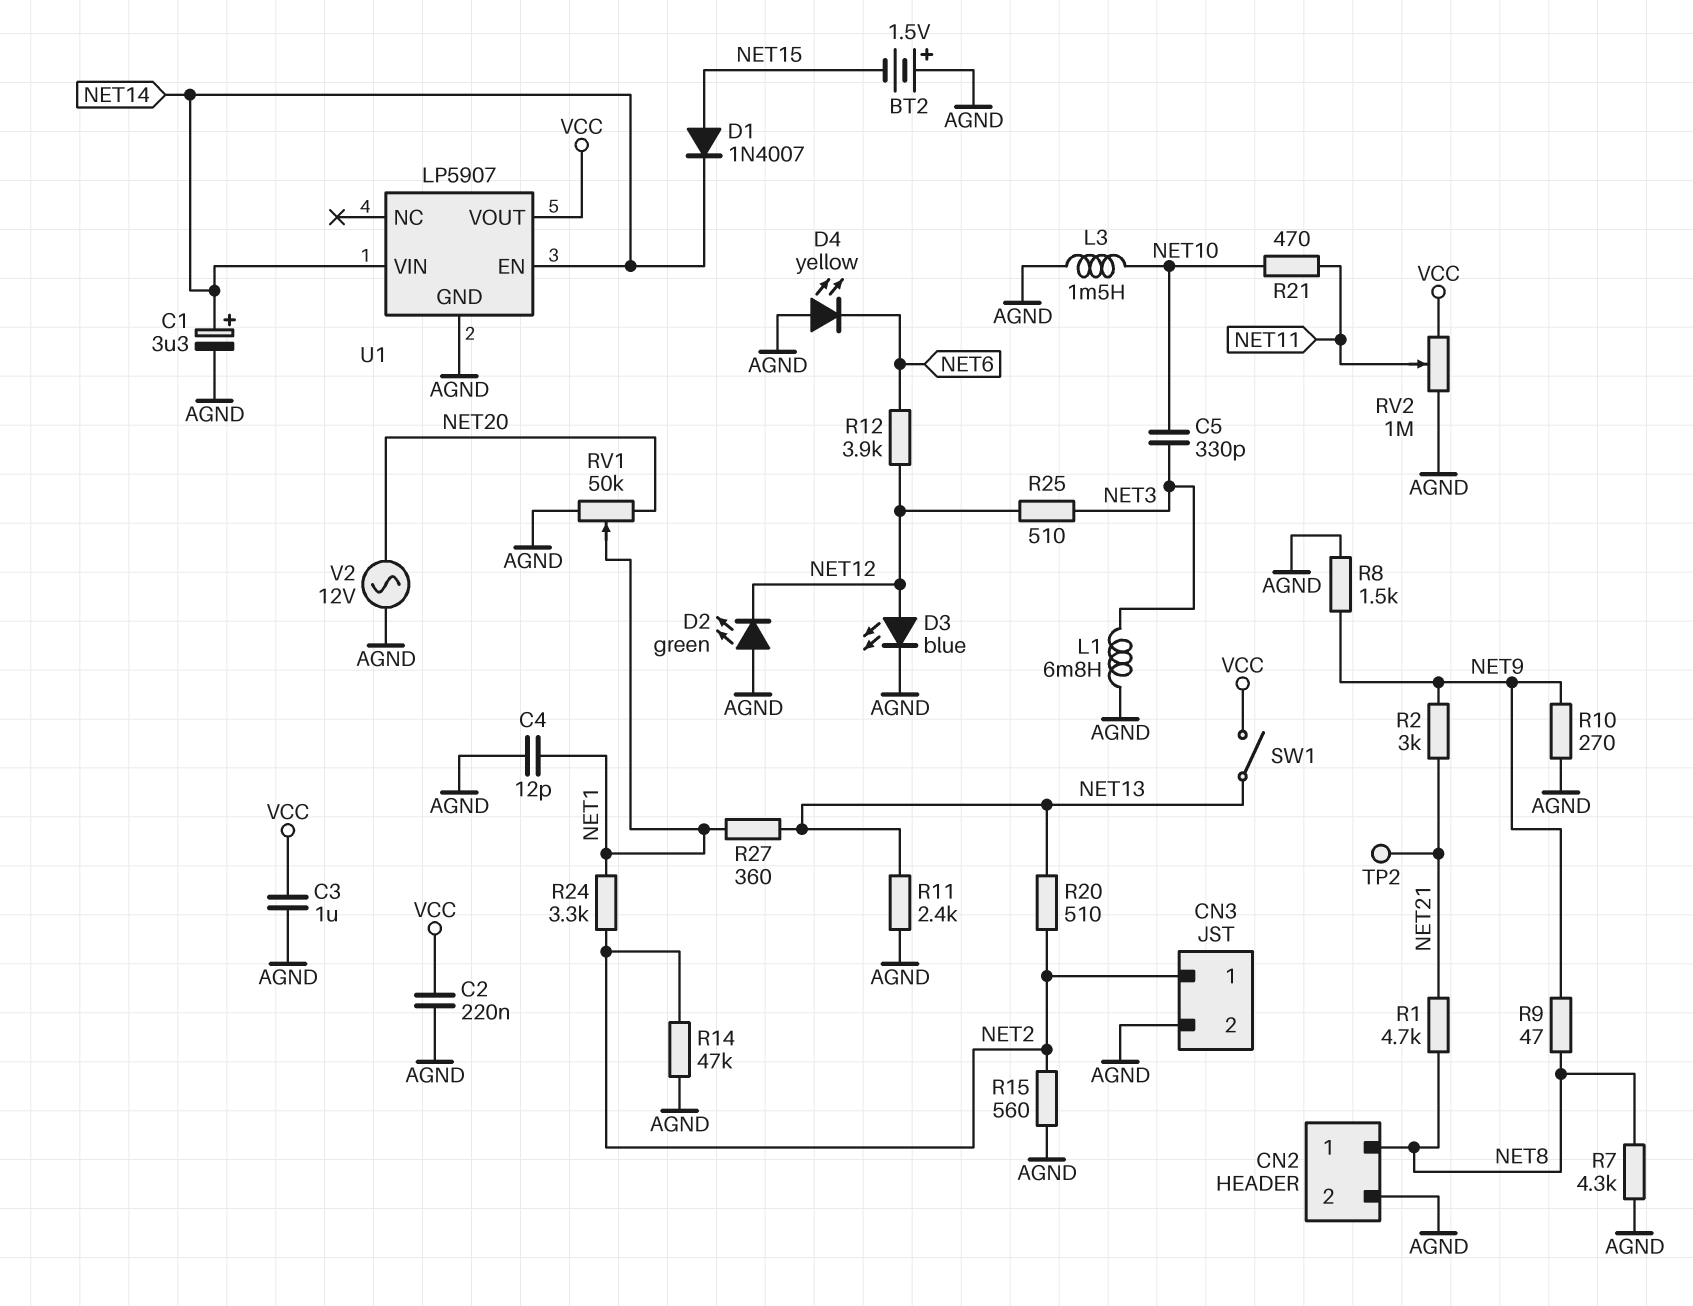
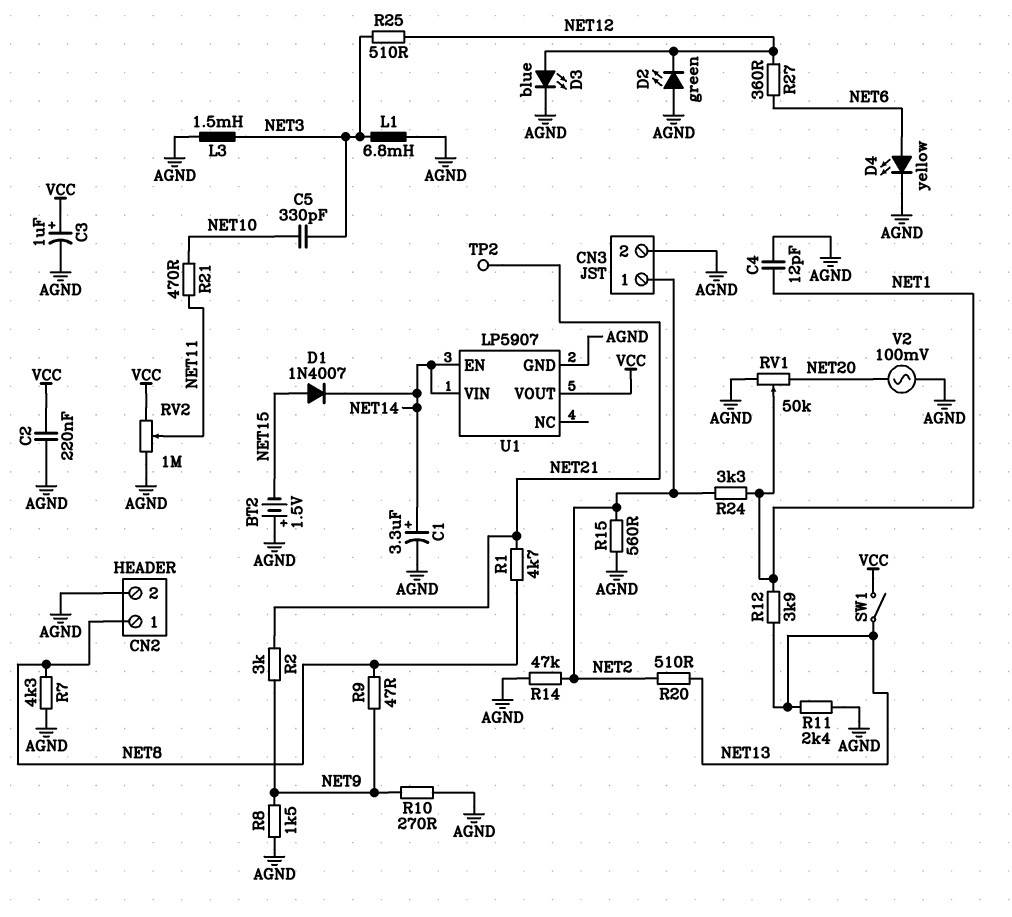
C3: 1uF (AGND, VCC) -> 1uF (plus VCC, minus AGND)
D4: LED yellow (A AGND, K NET6) -> LED yellow (A NET6, K AGND)
L3: 1.5mH (AGND, NET10) -> 1.5mH (AGND, NET3)
R12: 3.9k (NET6, NET12) -> 3.9k (NET1, NET13)
R27: 360 (NET1, NET13) -> 360 (NET6, NET12)
V2: AC 12V (AGND, NET20) -> AC 100mV (AGND, NET20)

